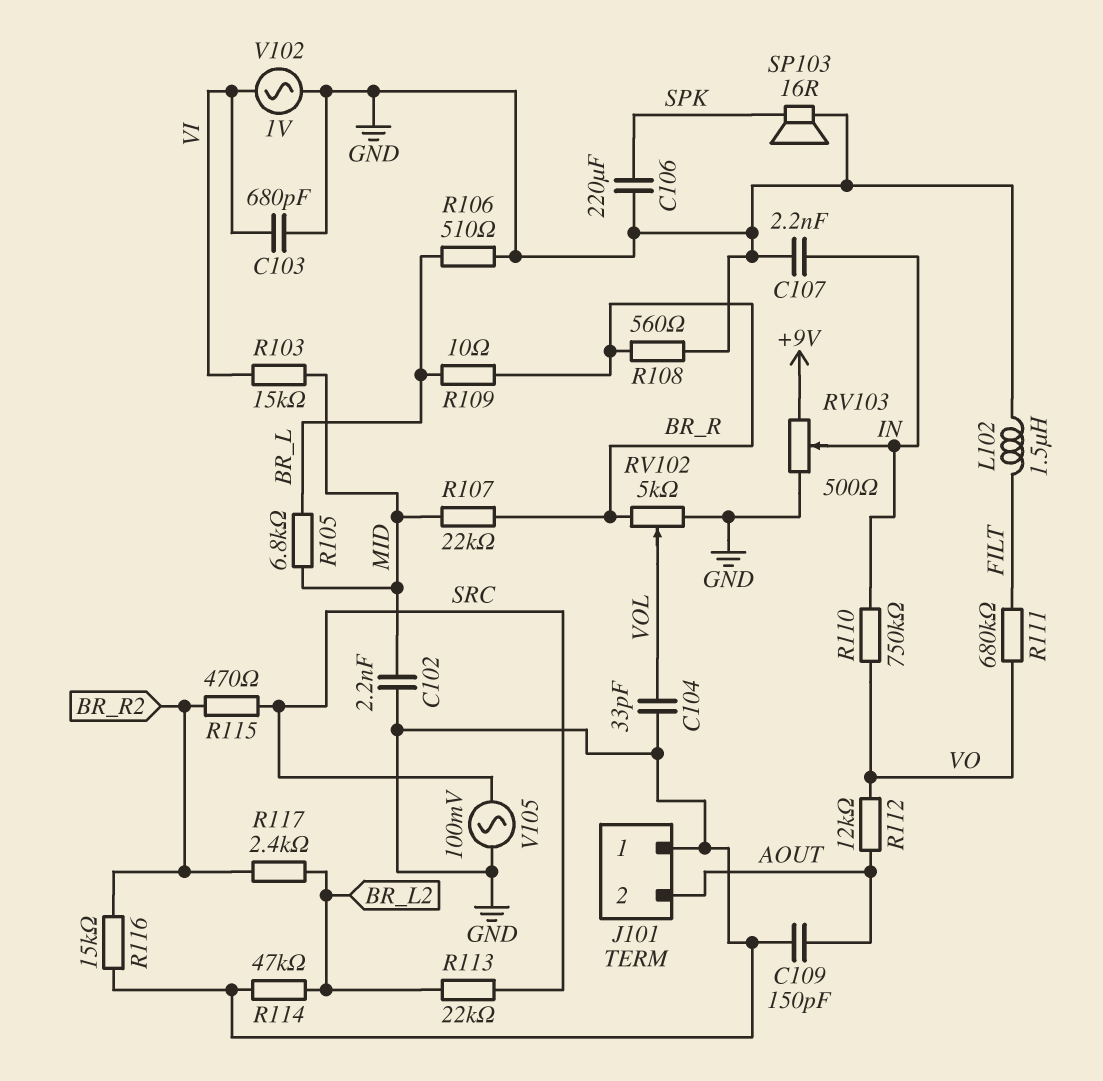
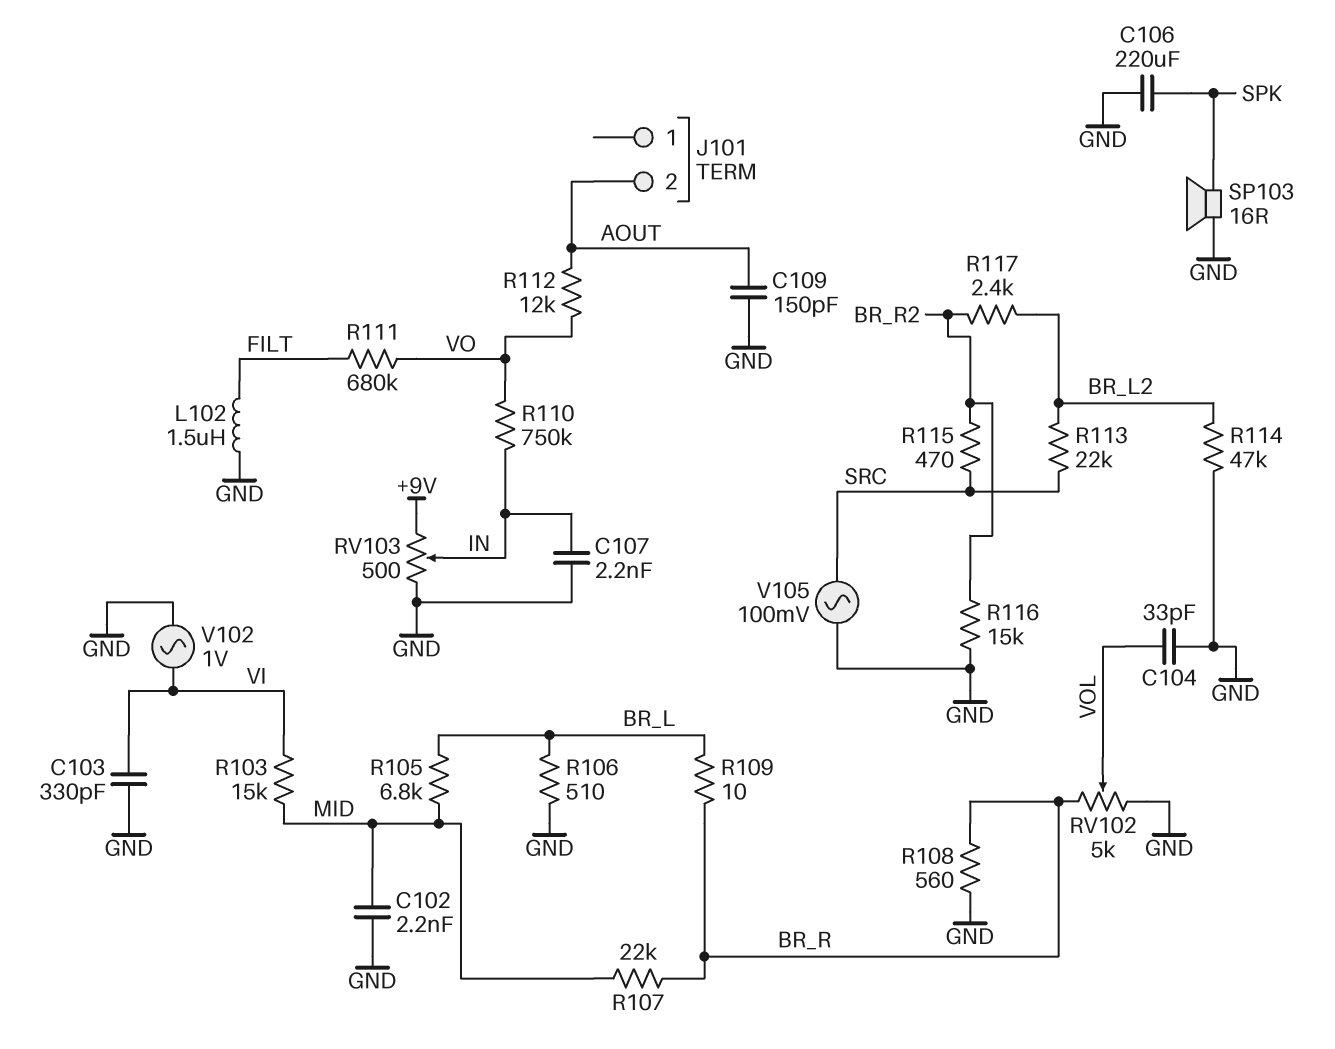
C103: 680pF (GND, VI) -> 330pF (GND, VI)
J101 pin 1: GND -> none

